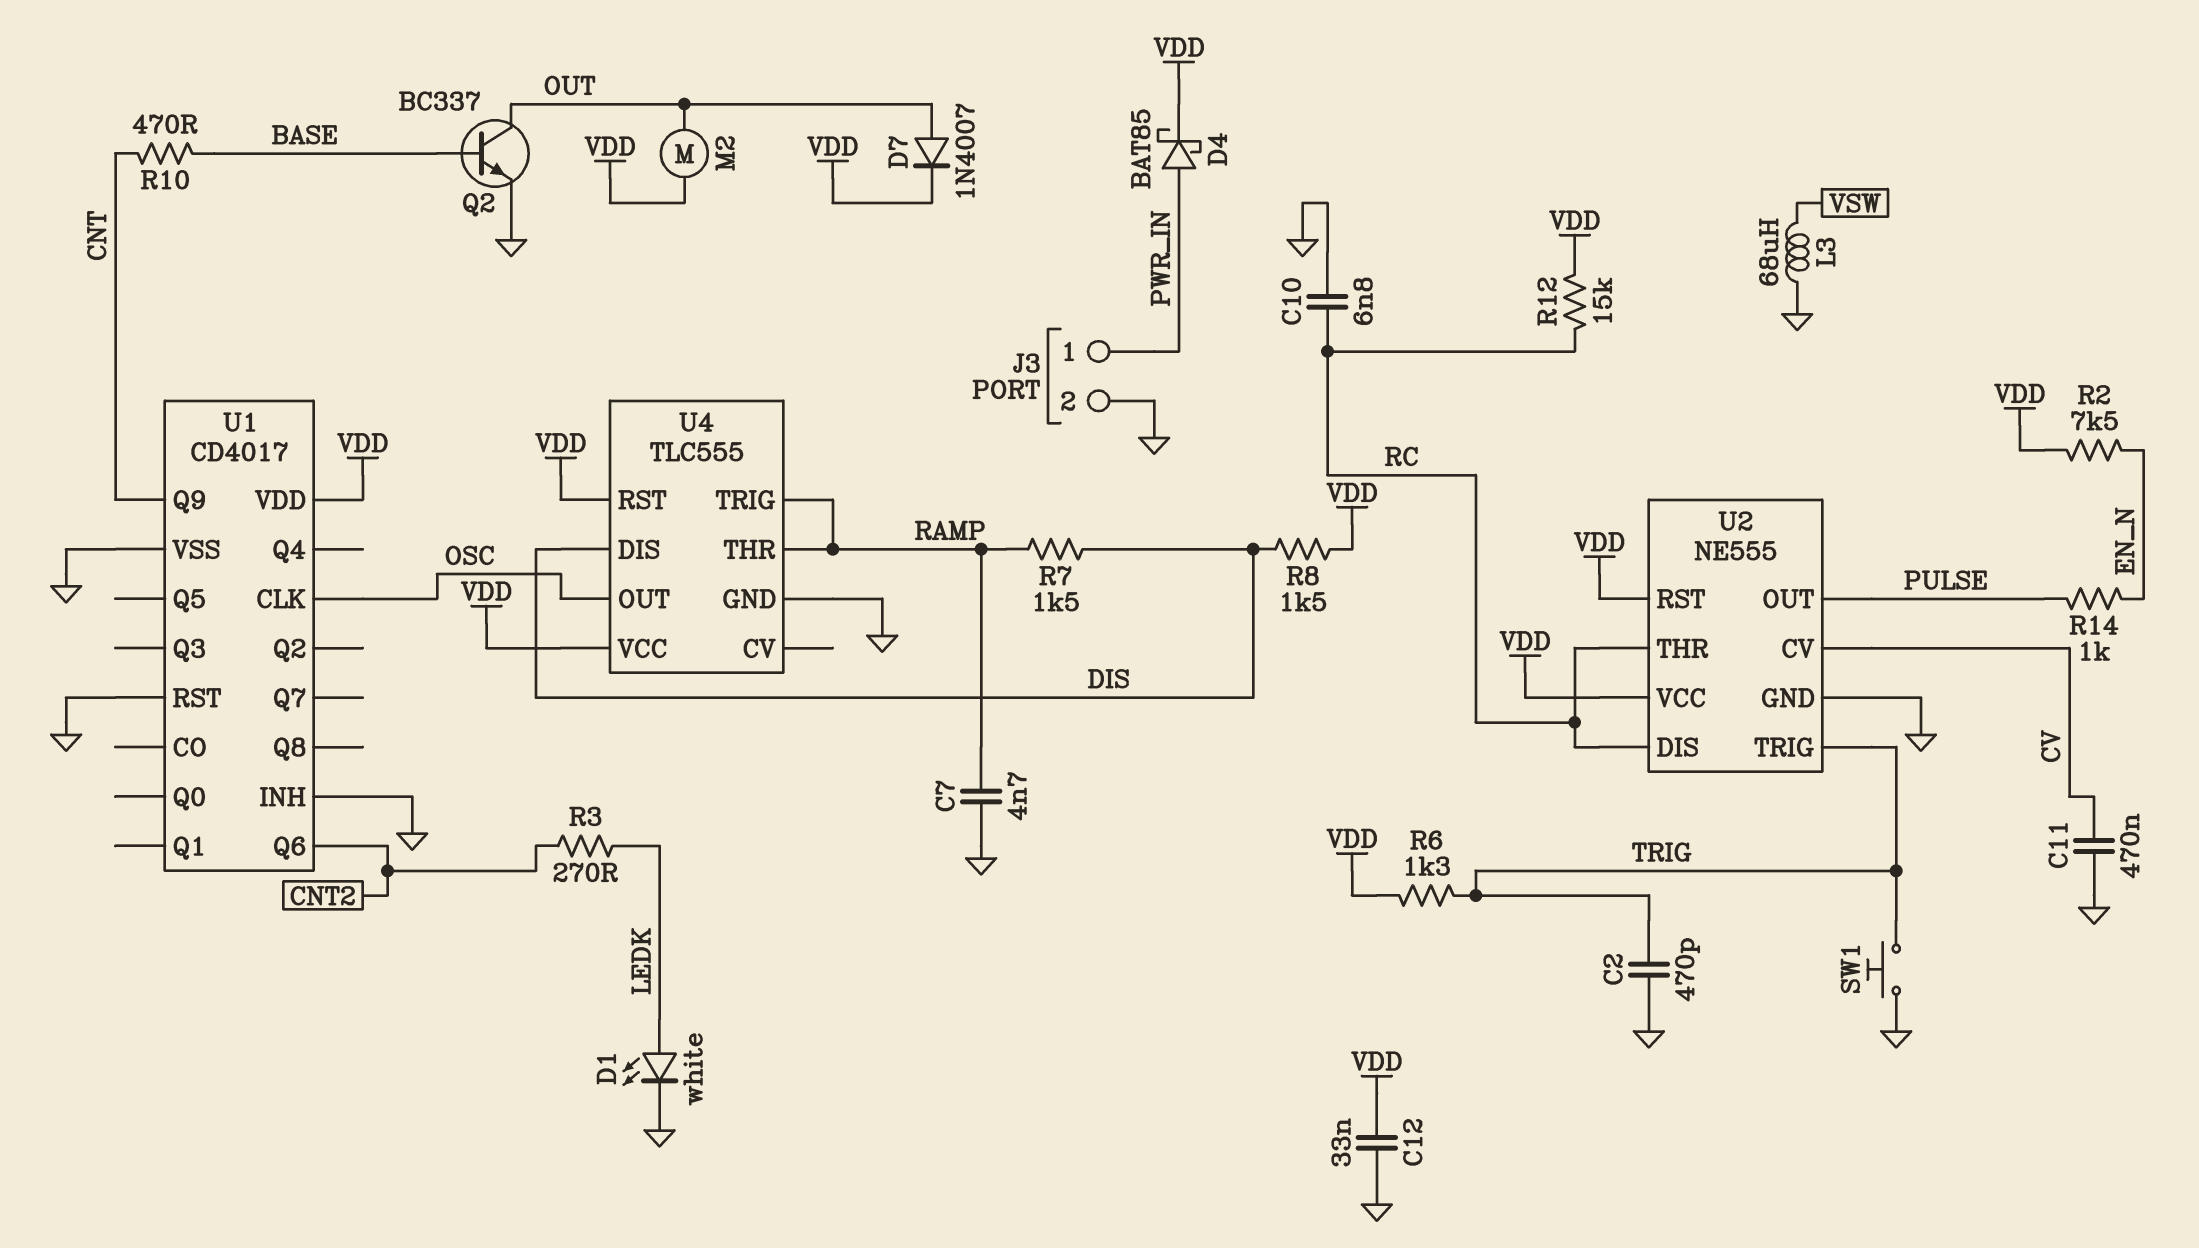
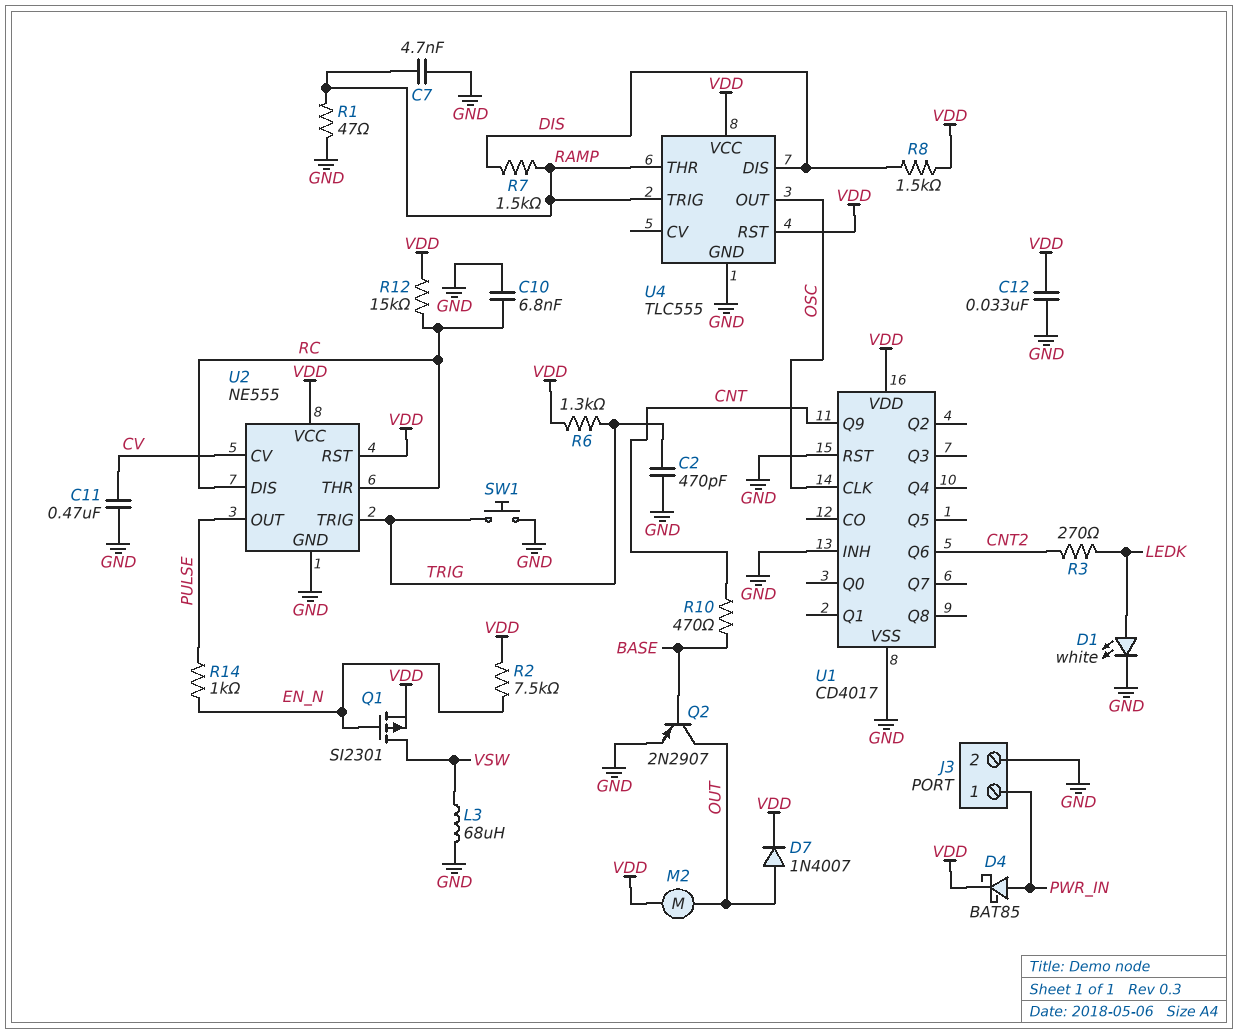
Q1: none -> PMOS SI2301 (G EN_N, D VSW, S VDD)
Q2: NPN BC337 (B BASE, C OUT, E GND) -> PNP 2N2907 (B BASE, C OUT, E GND)
R1: none -> 47 (GND, RAMP)

